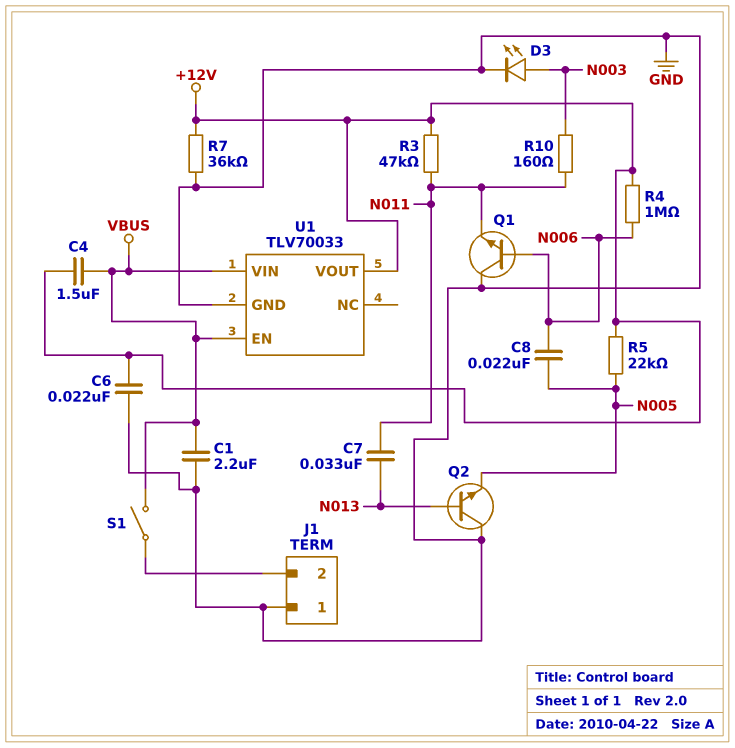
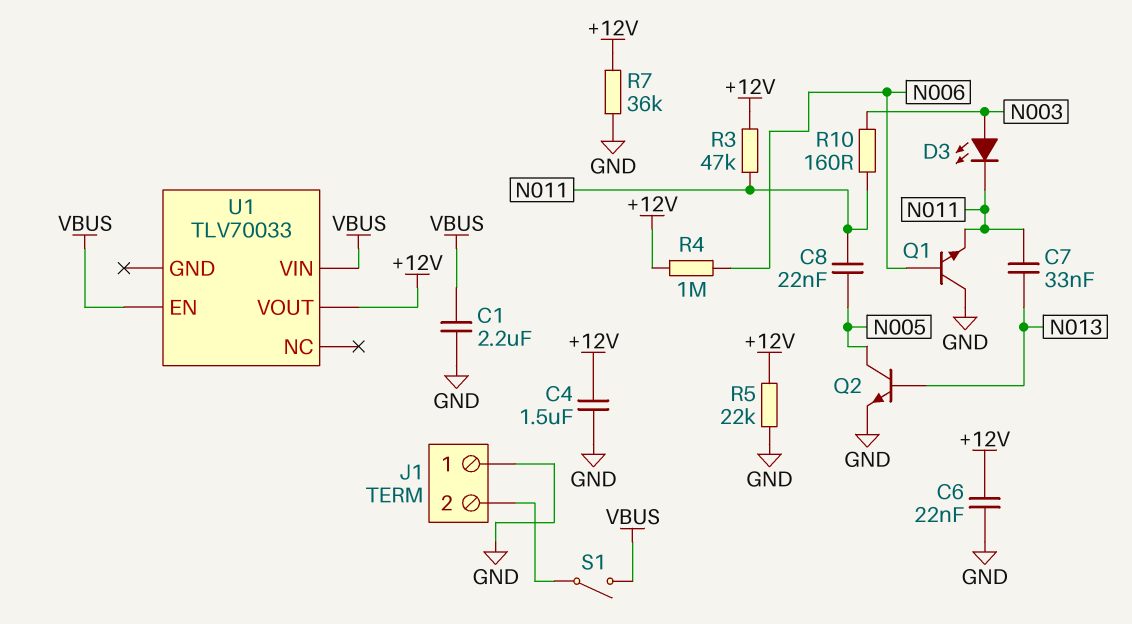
C4: 1.5uF (+12V, VBUS) -> 1.5uF (+12V, GND)
C8: 22nF (N005, N006) -> 22nF (N005, N011)
D3: LED (A N003, K GND) -> LED (A N003, K N011)
Q2: NPN (B N013, C GND, E N005) -> NPN (B N013, C N005, E GND)
R5: 22k (+12V, N005) -> 22k (+12V, GND)
U1 pin GND: GND -> none

